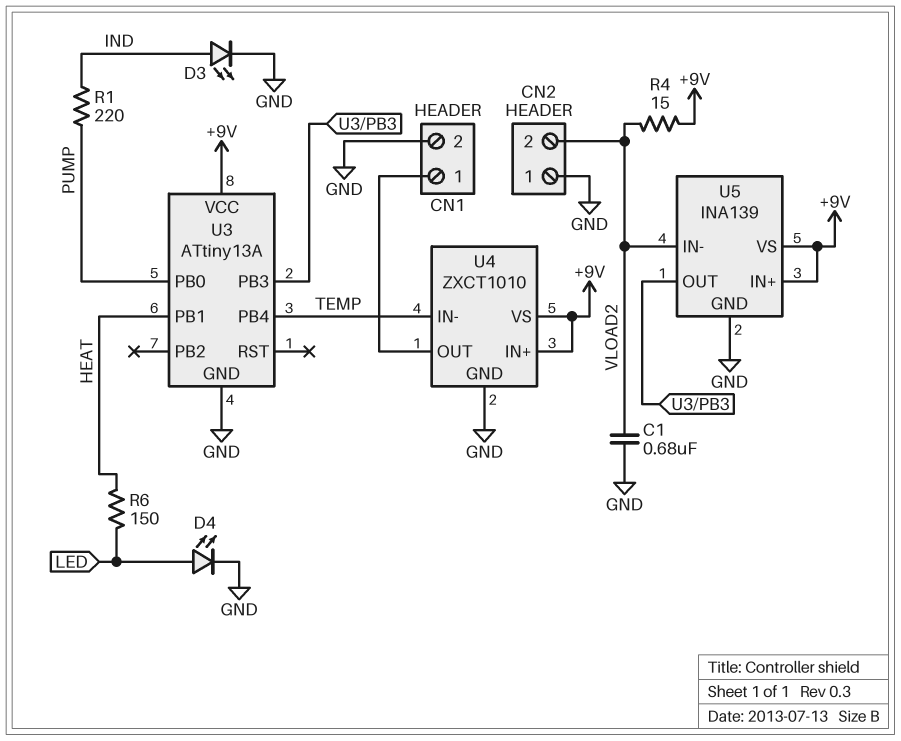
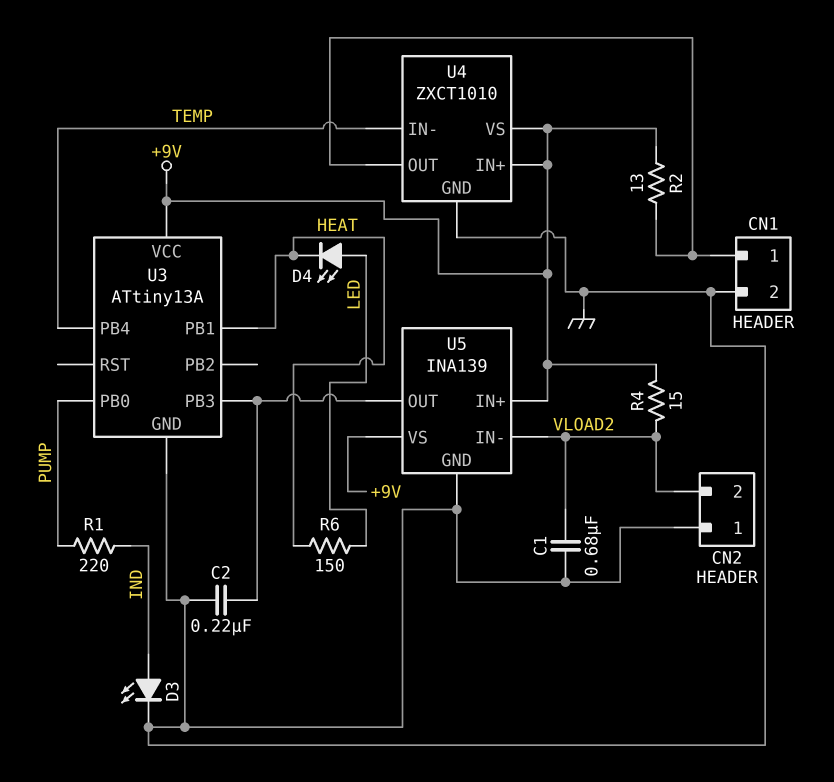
C2: none -> 220nF (GND, U3/PB3)
D4: LED (A LED, K GND) -> LED (A LED, K HEAT)
R2: none -> 13 (+9V, CN1/1)

